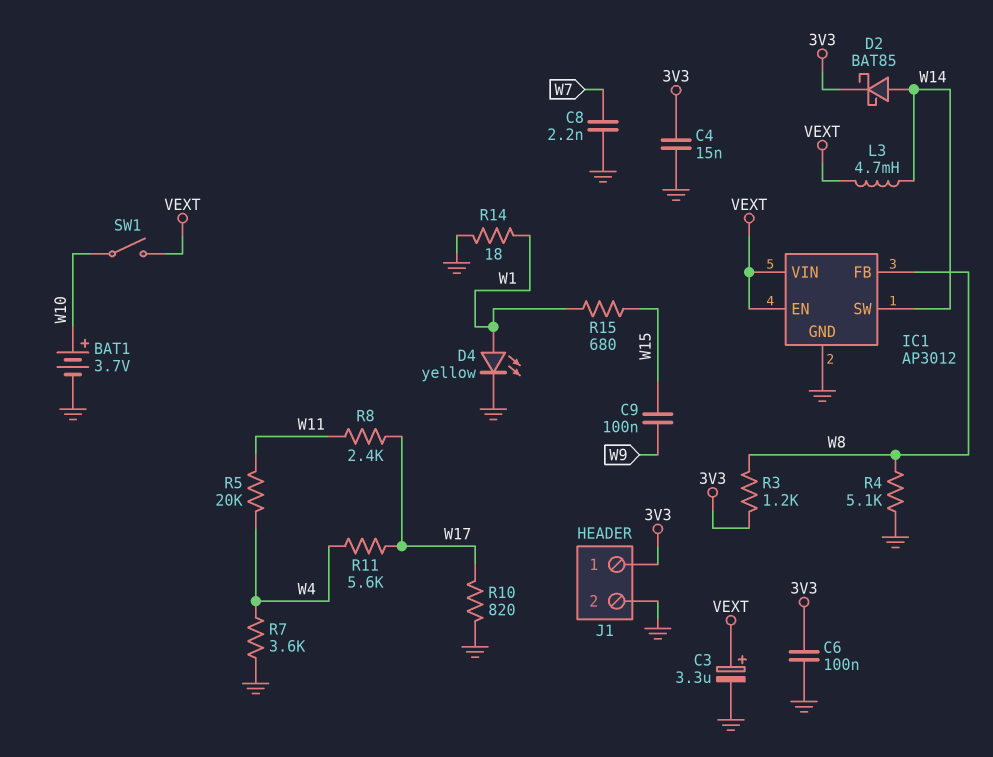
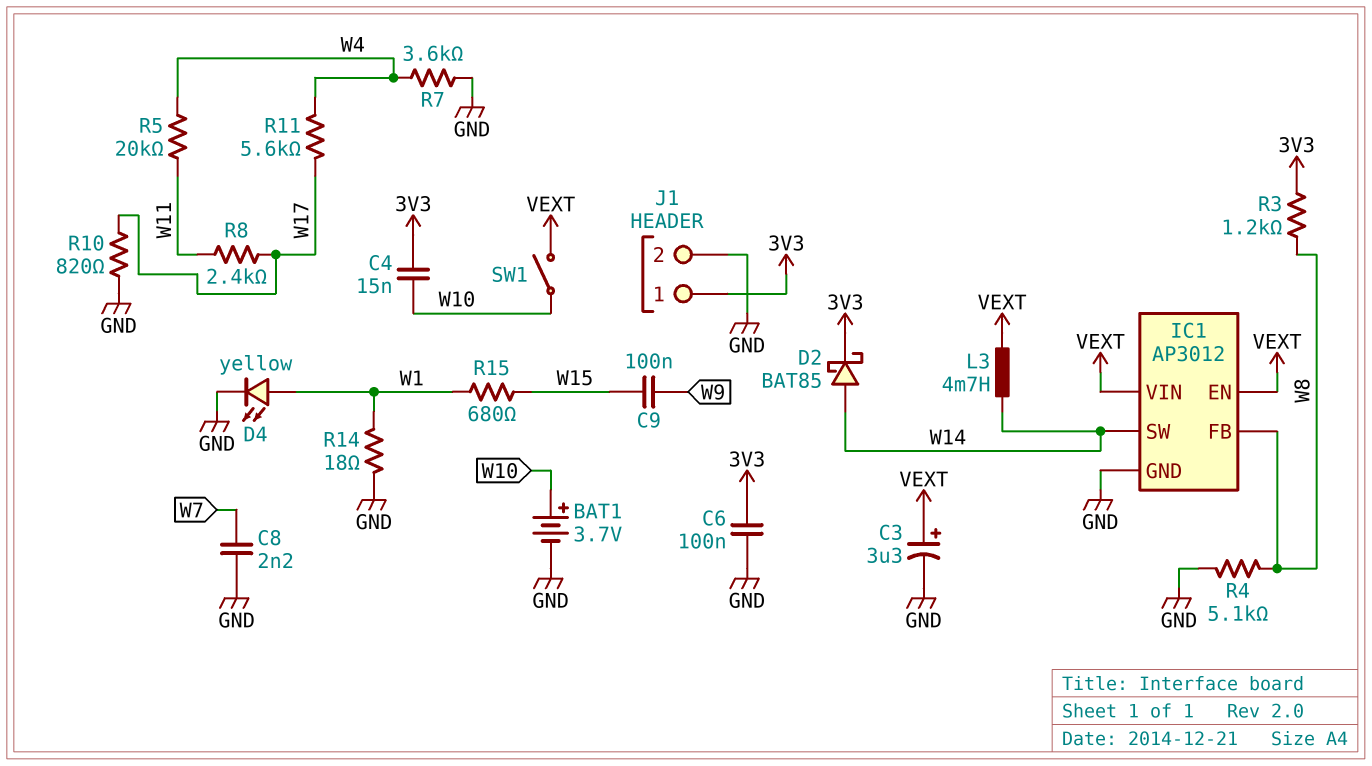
C4: 15nF (3V3, GND) -> 15nF (3V3, W10)

